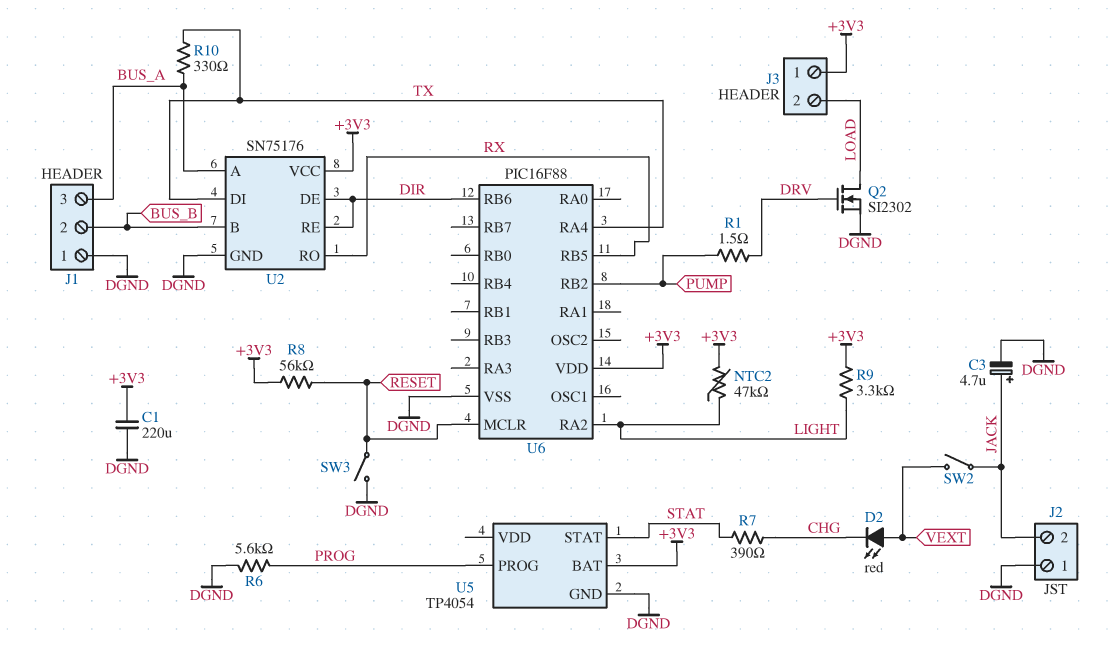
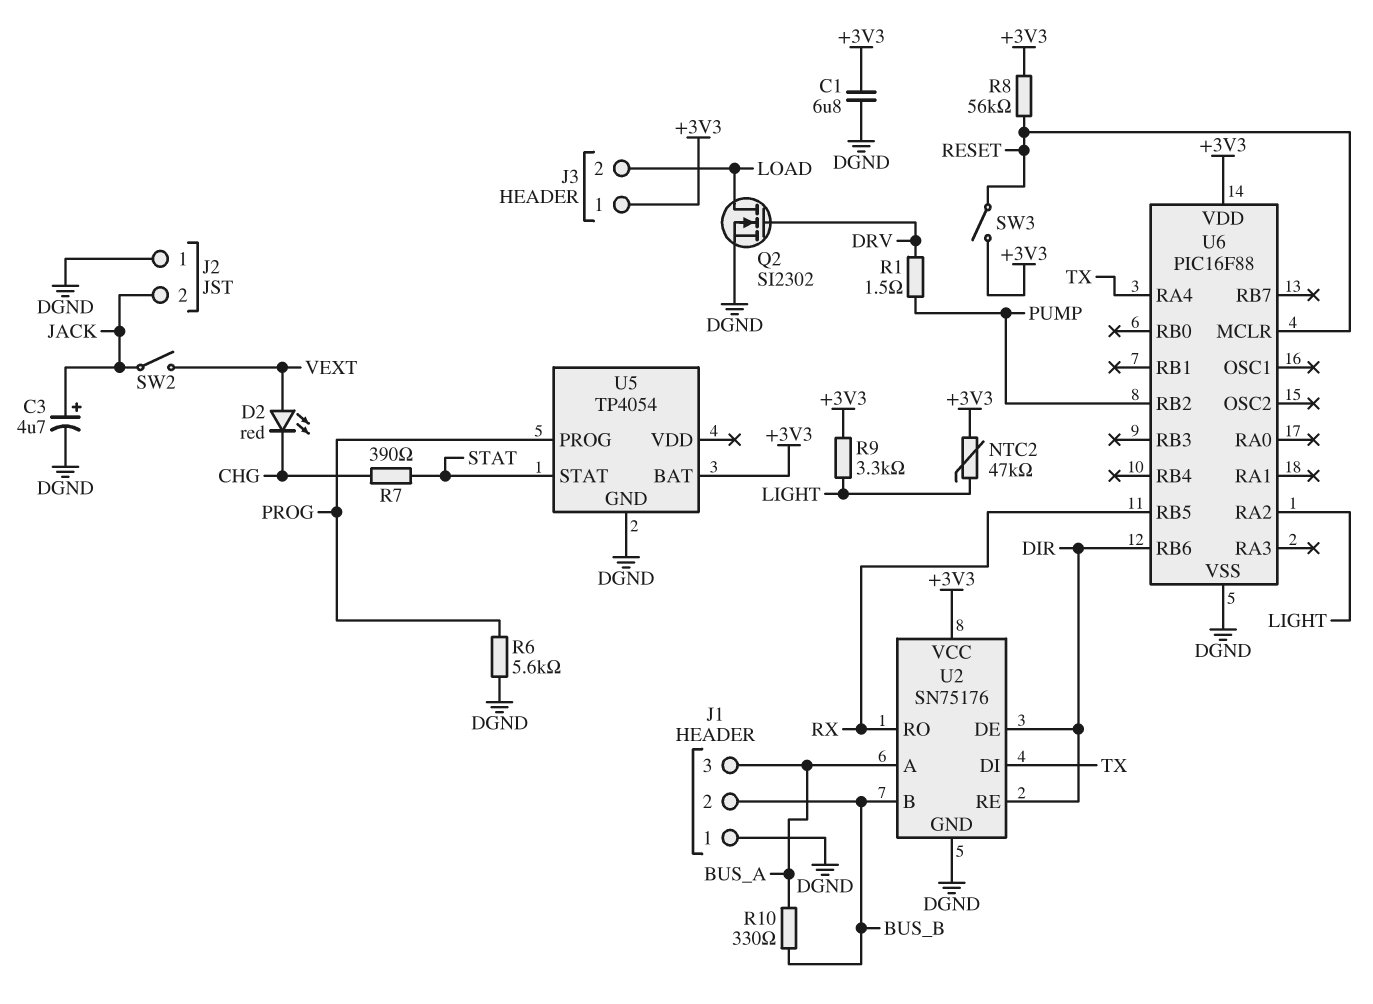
C1: 220uF (+3V3, DGND) -> 6.8uF (+3V3, DGND)
R10: 330 (BUS_A, TX) -> 330 (BUS_A, BUS_B)
SW3: switch (DGND, RESET) -> switch (+3V3, RESET)

